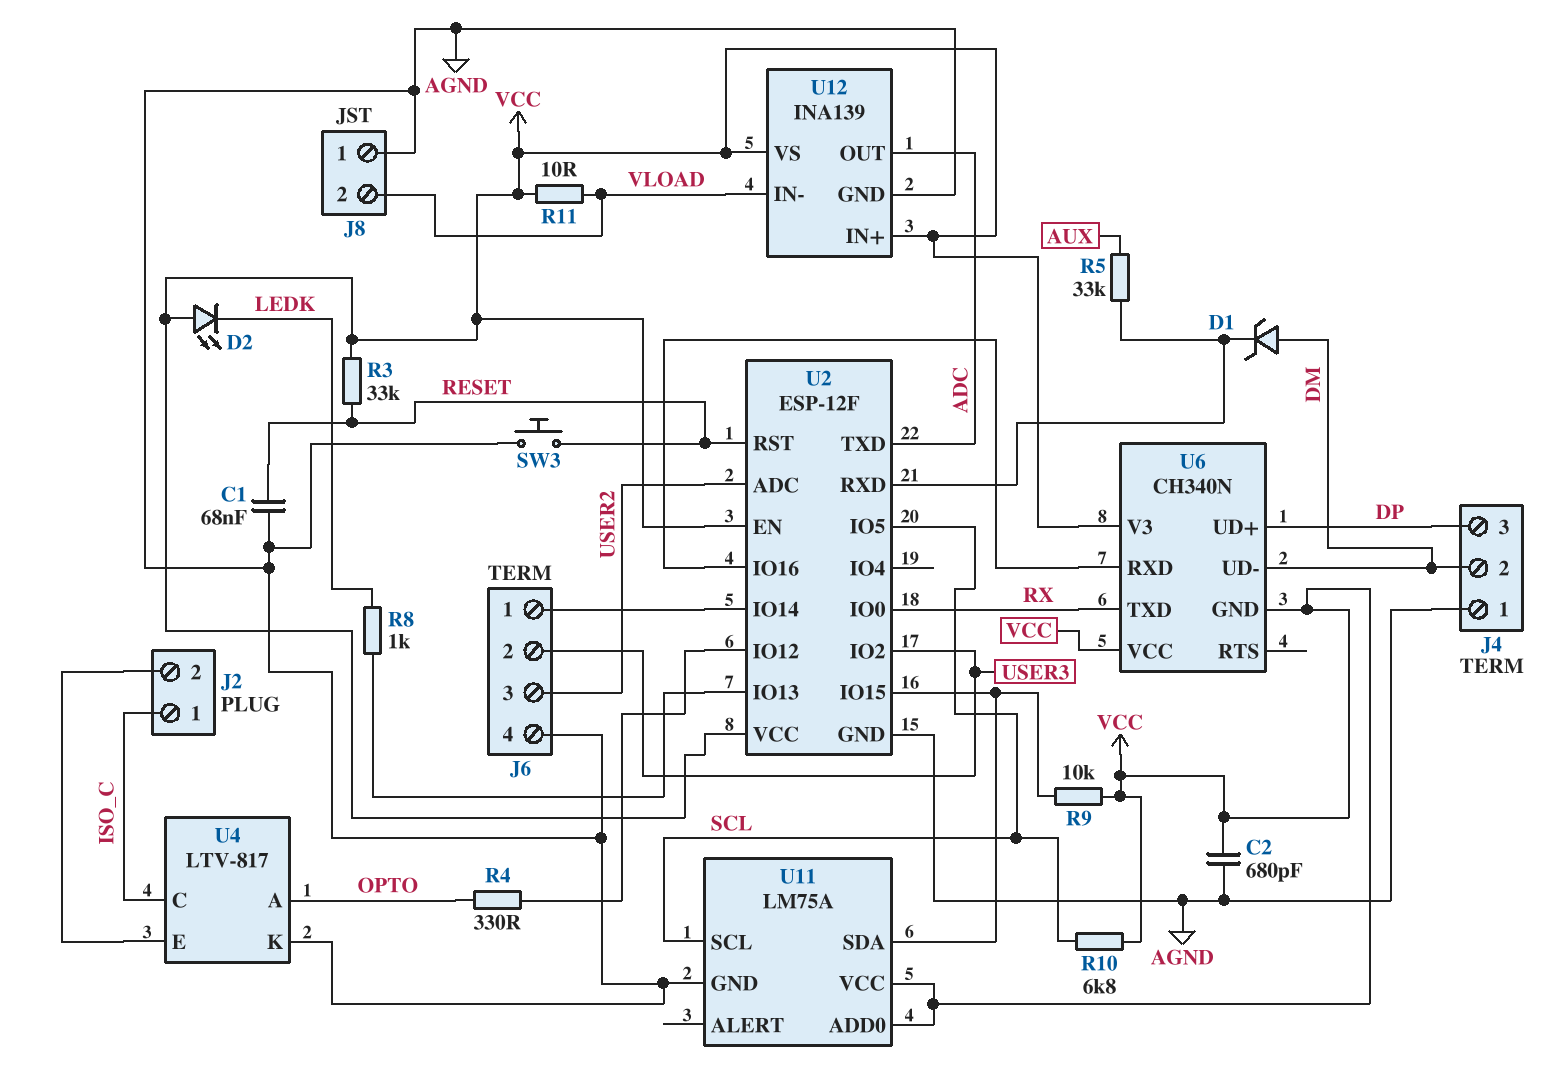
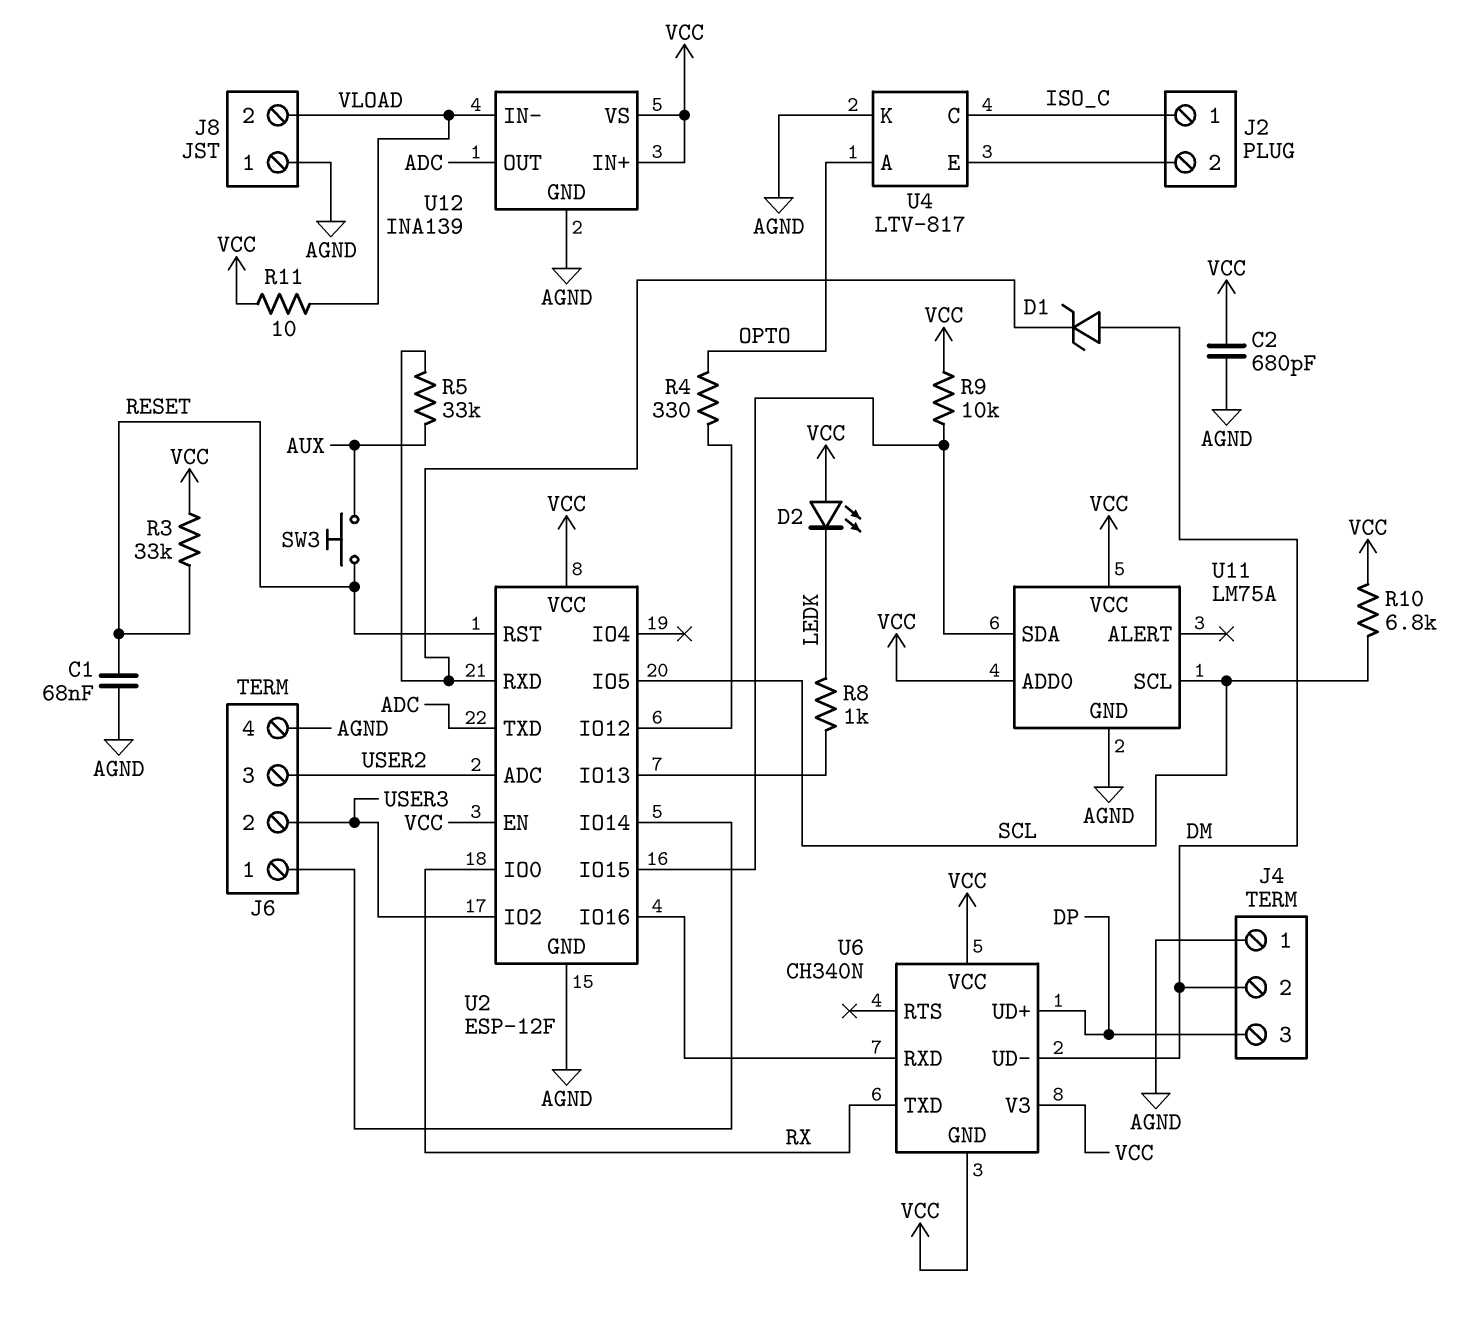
SW3: button (AGND, RESET) -> button (AUX, RESET)

